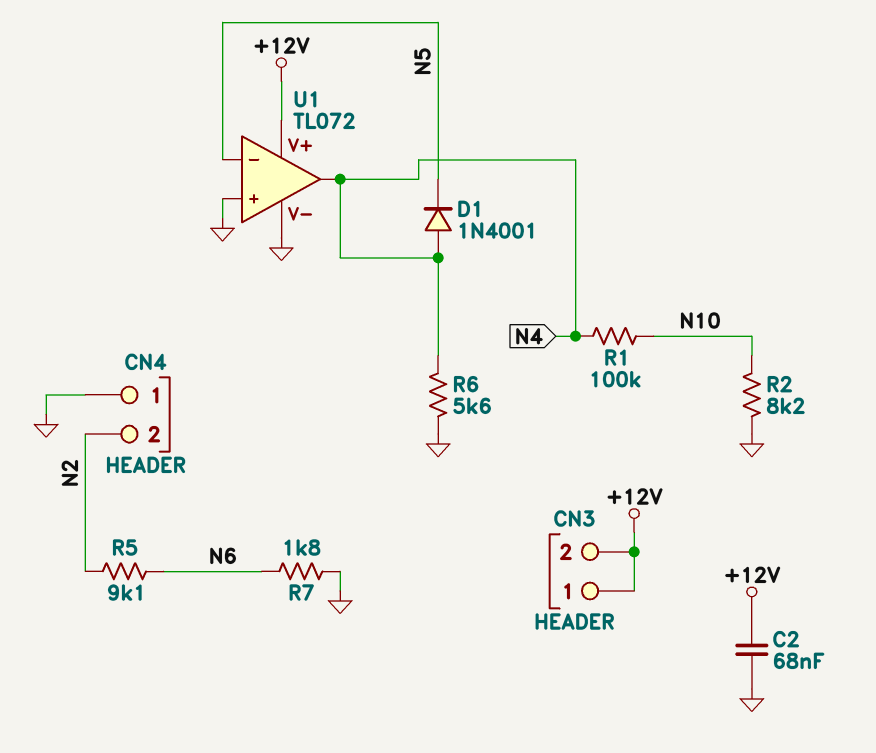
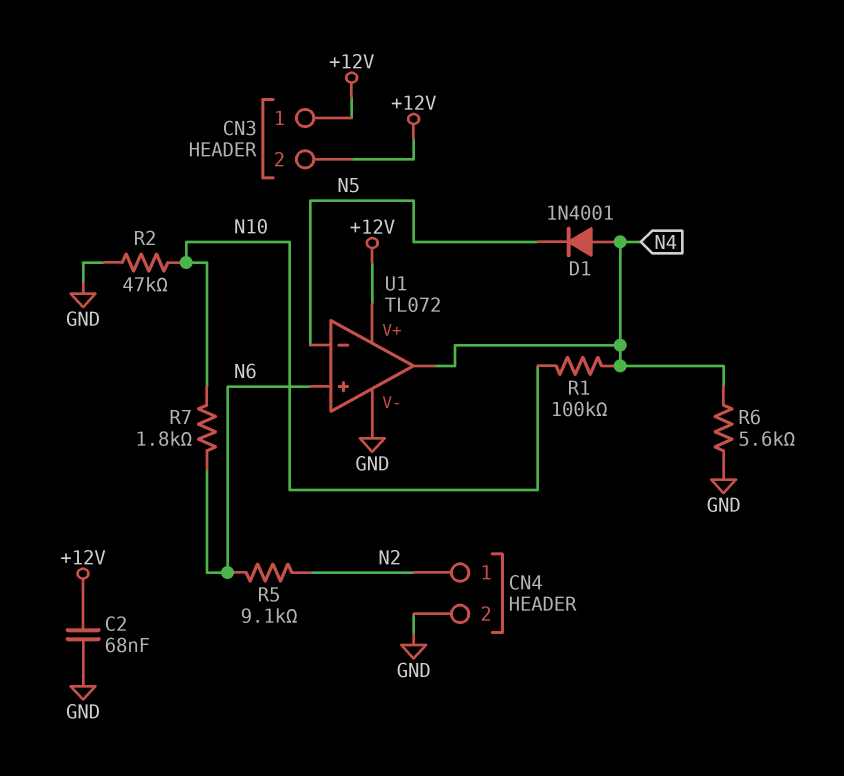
CN4 pin 1: GND -> N2
CN4 pin 2: N2 -> GND
R2: 8.2k (GND, N10) -> 47k (GND, N10)
R7: 1.8k (GND, N6) -> 1.8k (N6, N10)
U1 pin in+: GND -> N6

